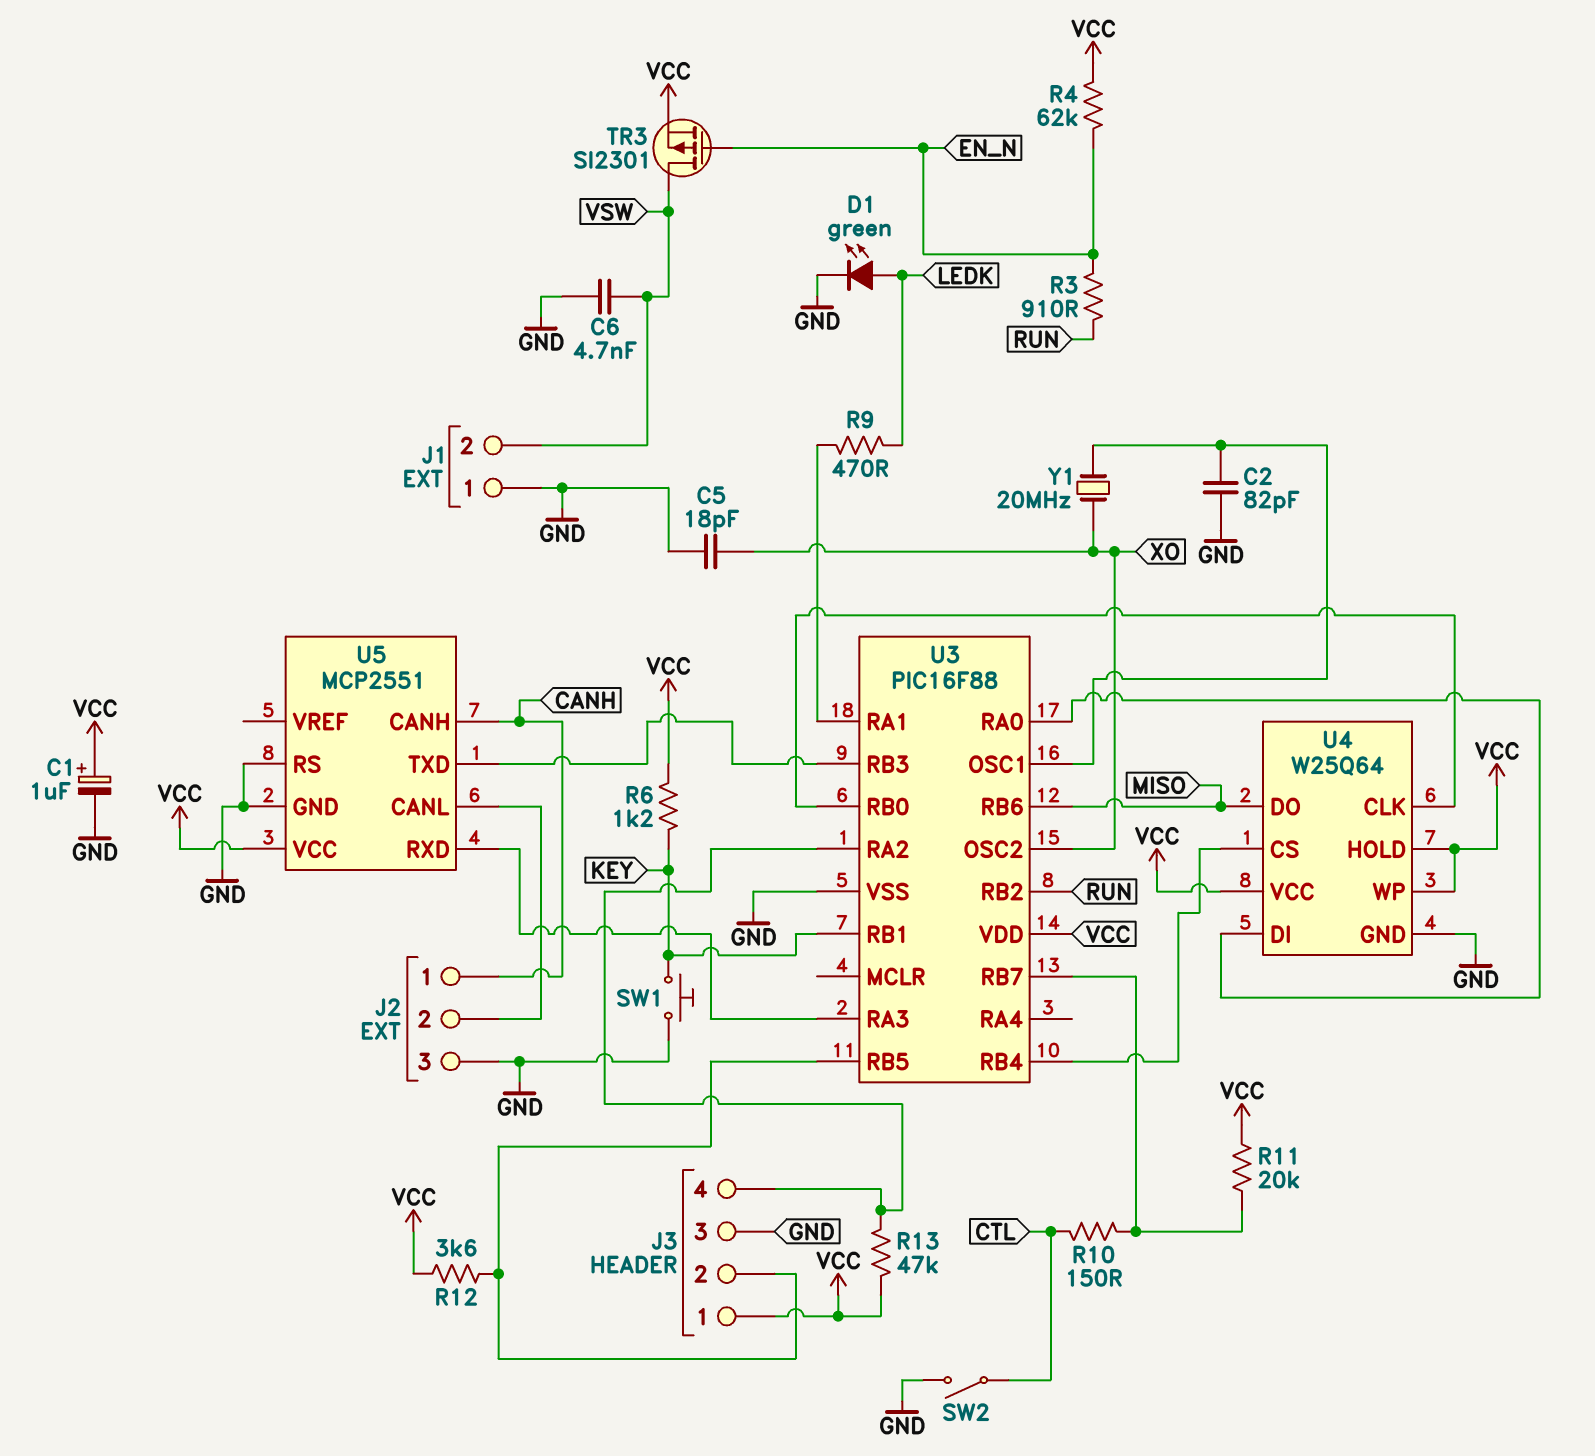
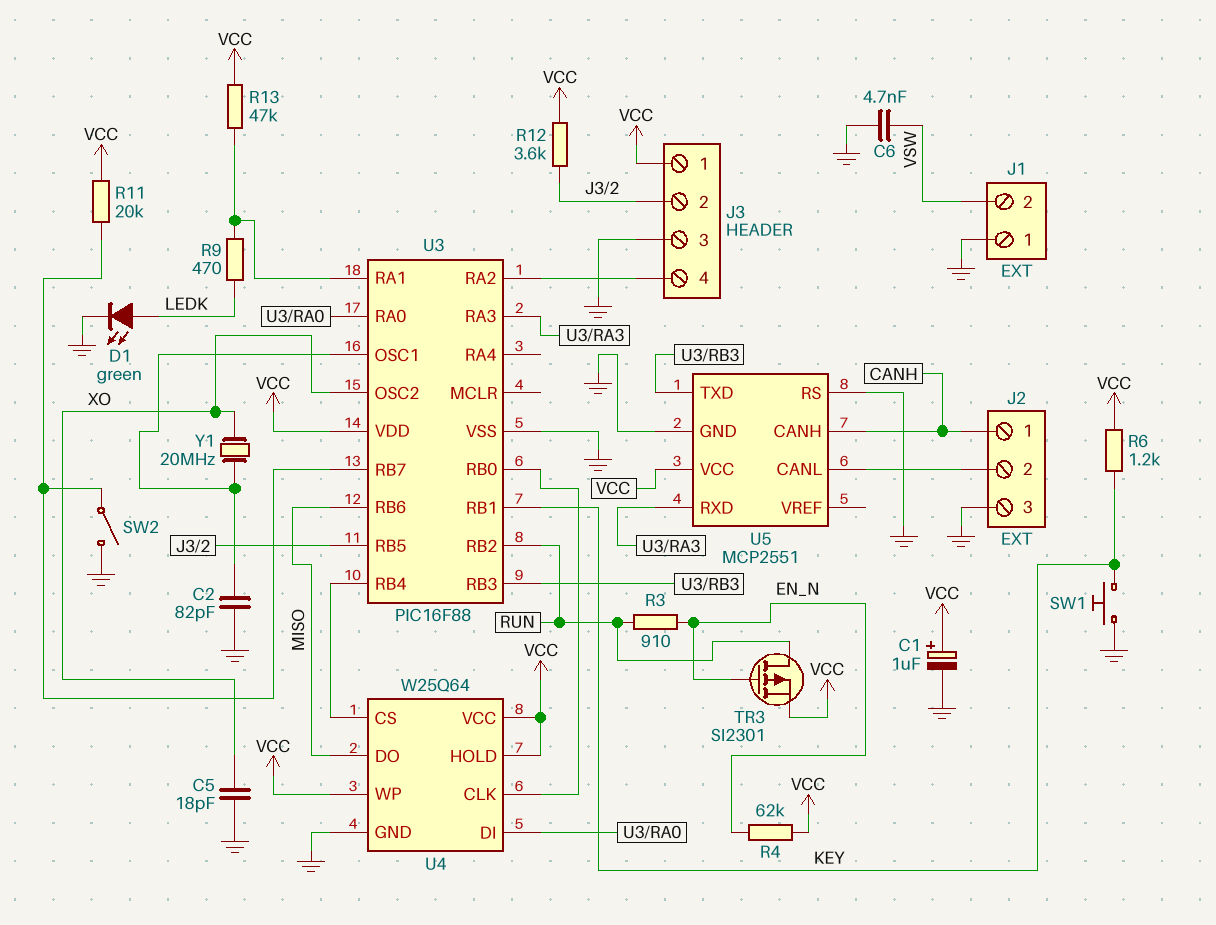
R10: 150 (CTL, U3/RB7) -> none
R13: 47k (J3/4, VCC) -> 47k (U3/RA1, VCC)
SW2: switch (CTL, GND) -> switch (GND, U3/RB7)
TR3: PMOS SI2301 (G EN_N, D VSW, S VCC) -> PMOS SI2301 (G EN_N, D RUN, S VCC)

